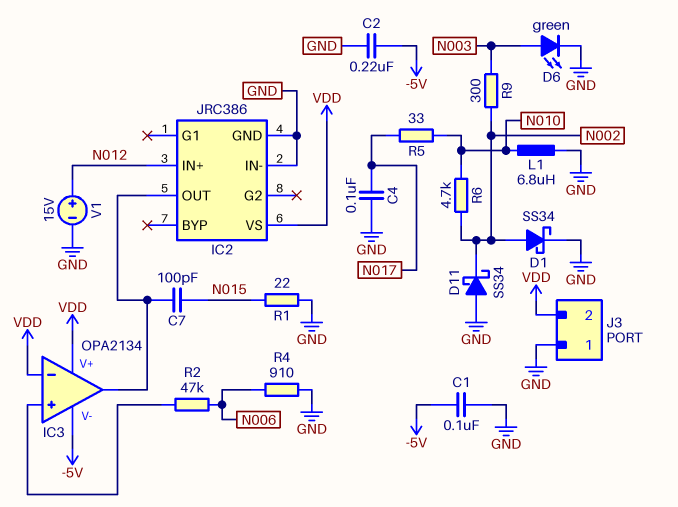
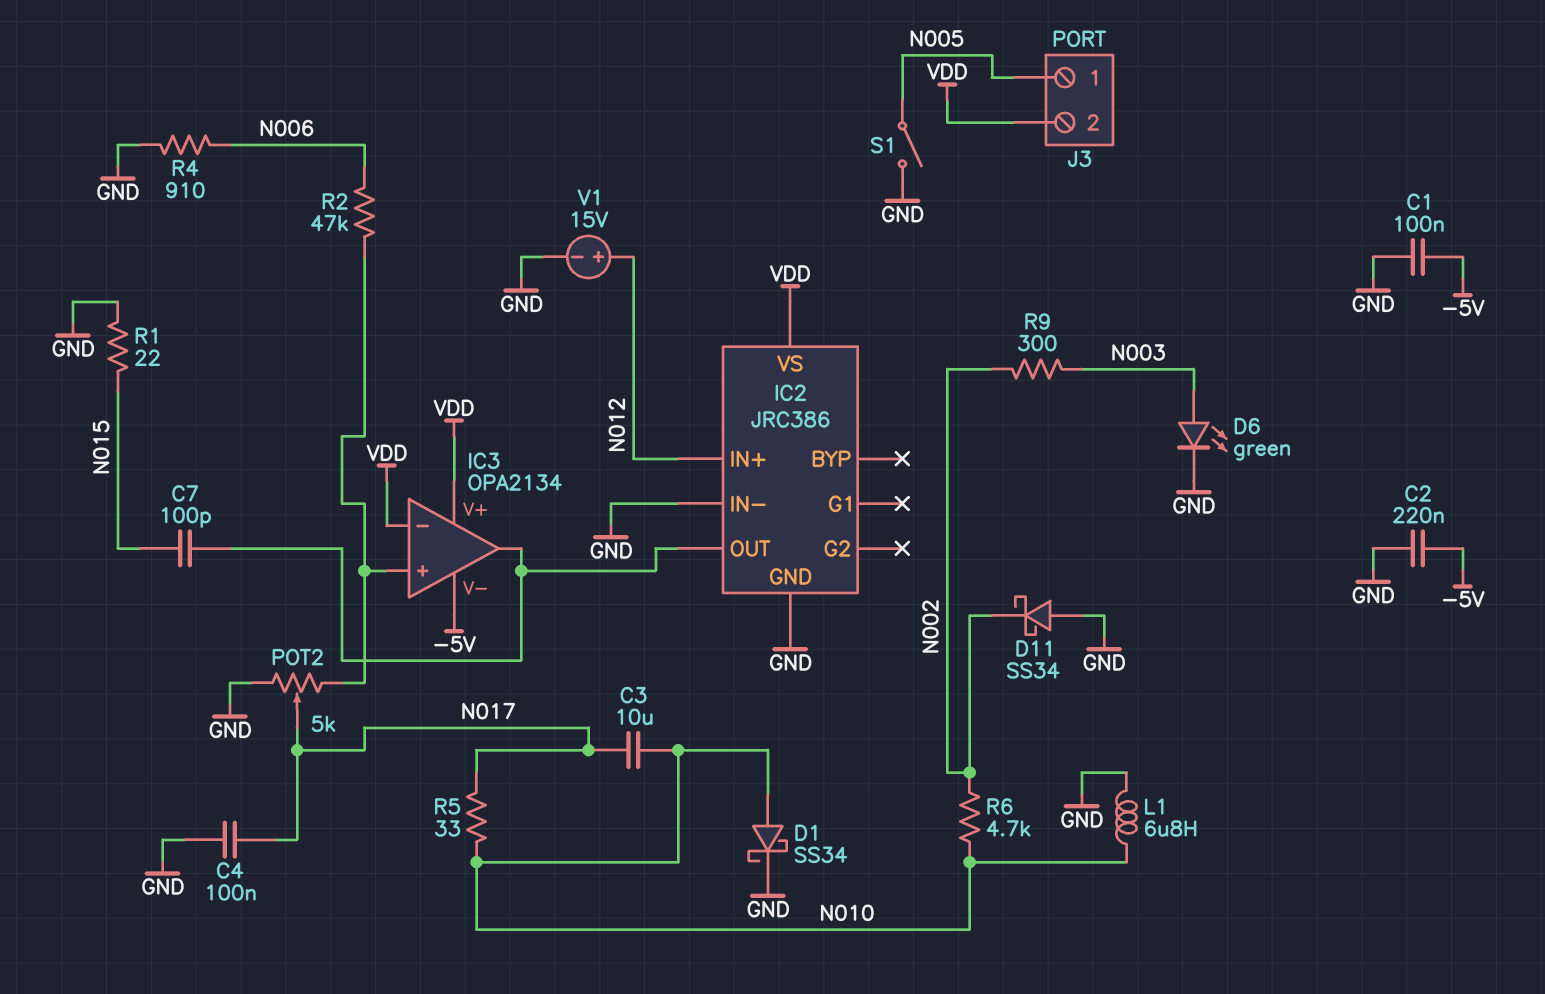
C3: none -> 10uF (N010, N017)
D1: schottky SS34 (A N002, K GND) -> schottky SS34 (A N010, K GND)
J3 pin 1: GND -> N005
POT2: none -> 5k (GND, IC3/in+, wiper N017)
S1: none -> switch (GND, N005)

